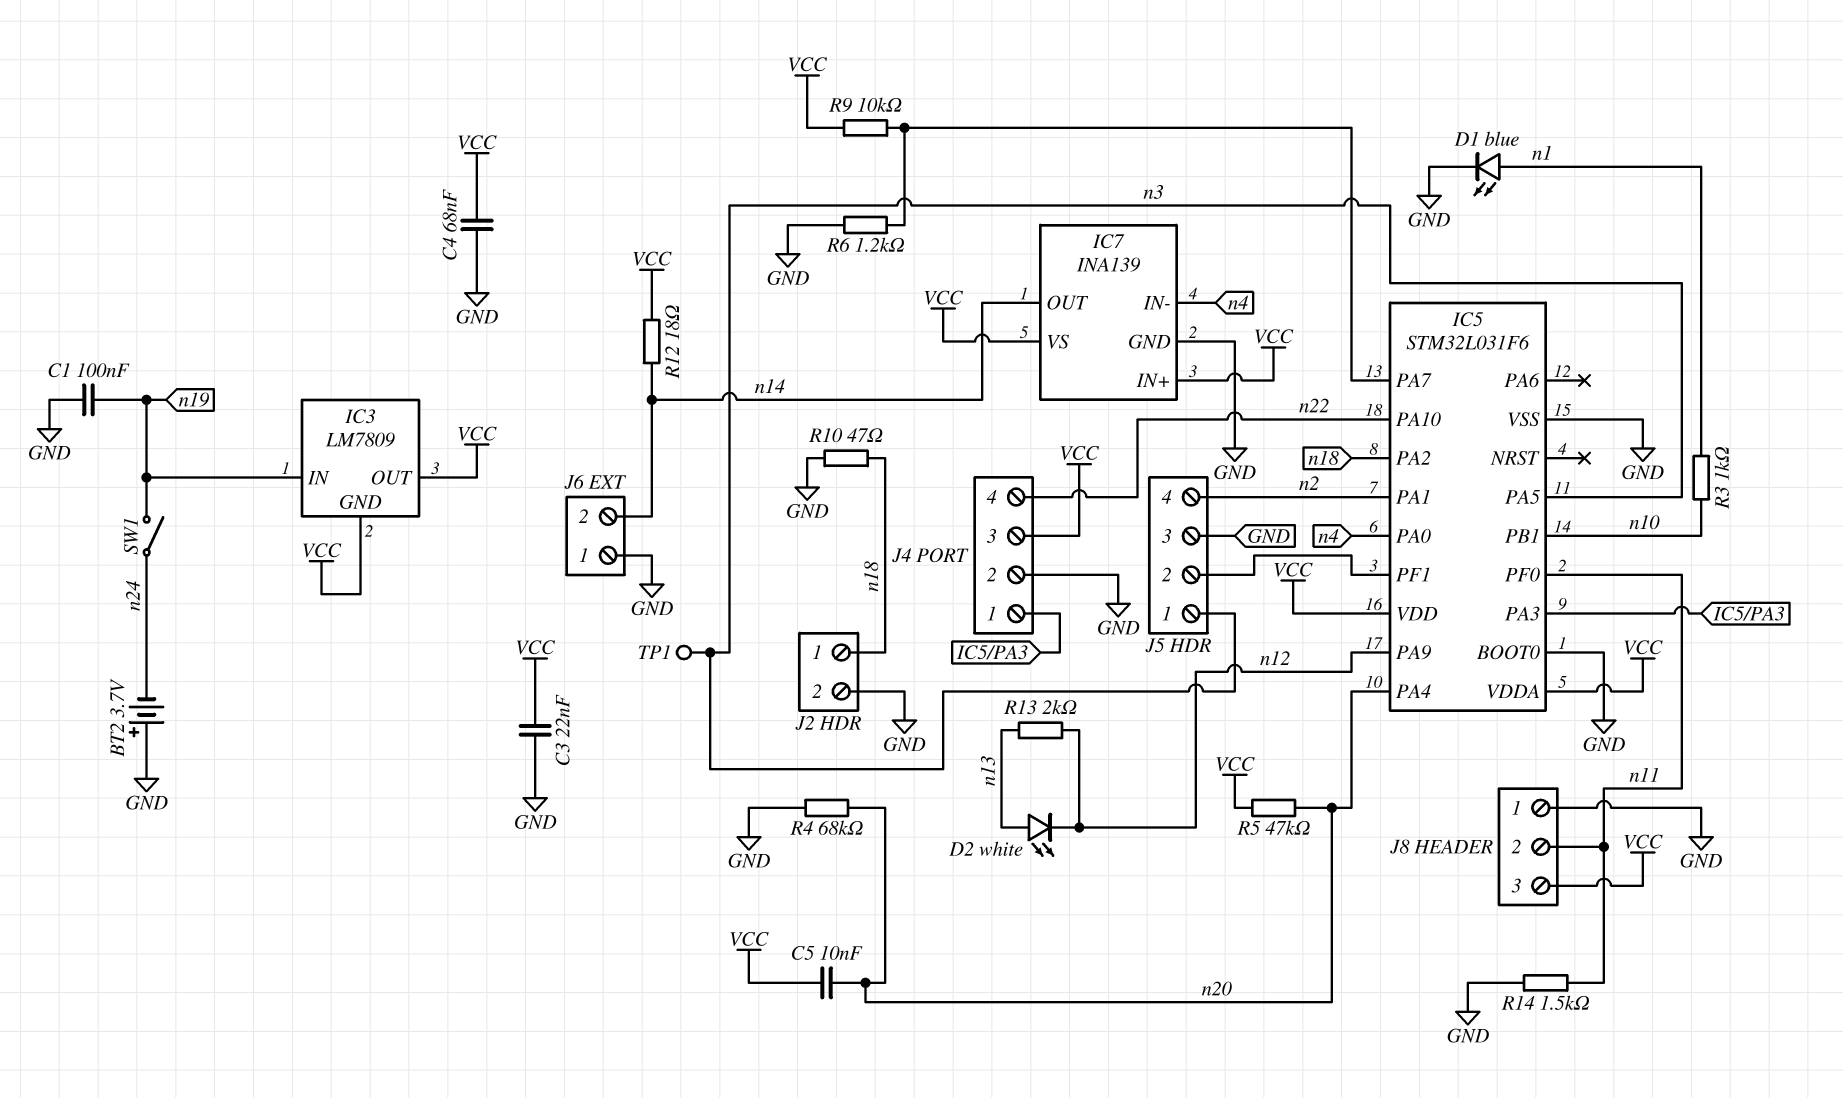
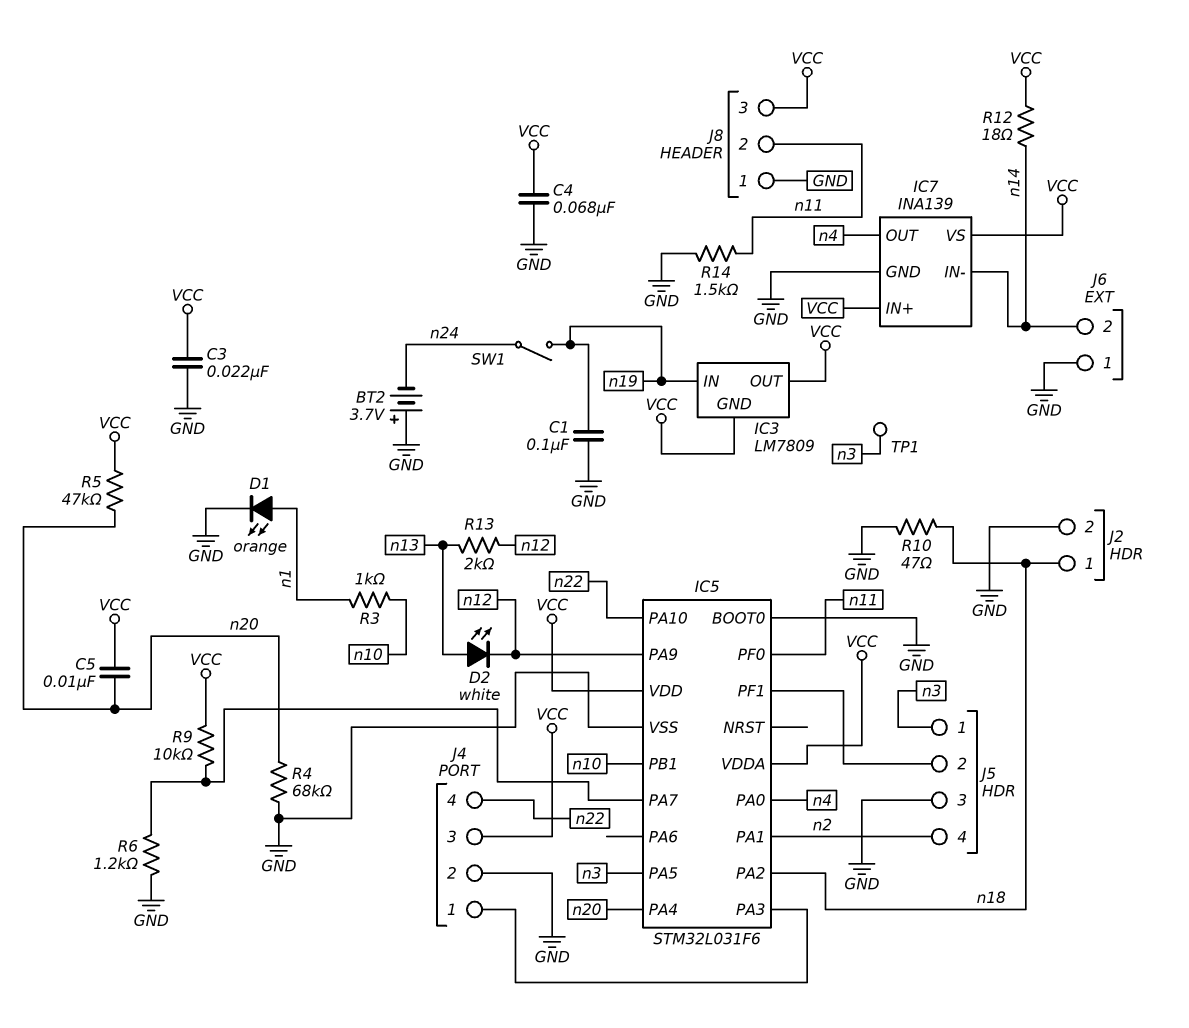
D1: LED blue (A n1, K GND) -> LED orange (A n1, K GND)
IC7 pin IN-: n4 -> n14
IC7 pin OUT: n14 -> n4

